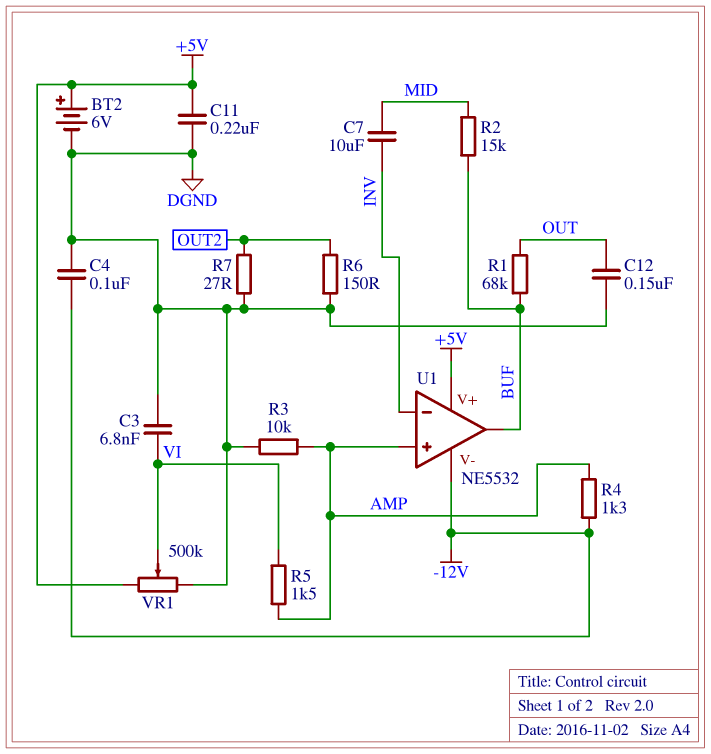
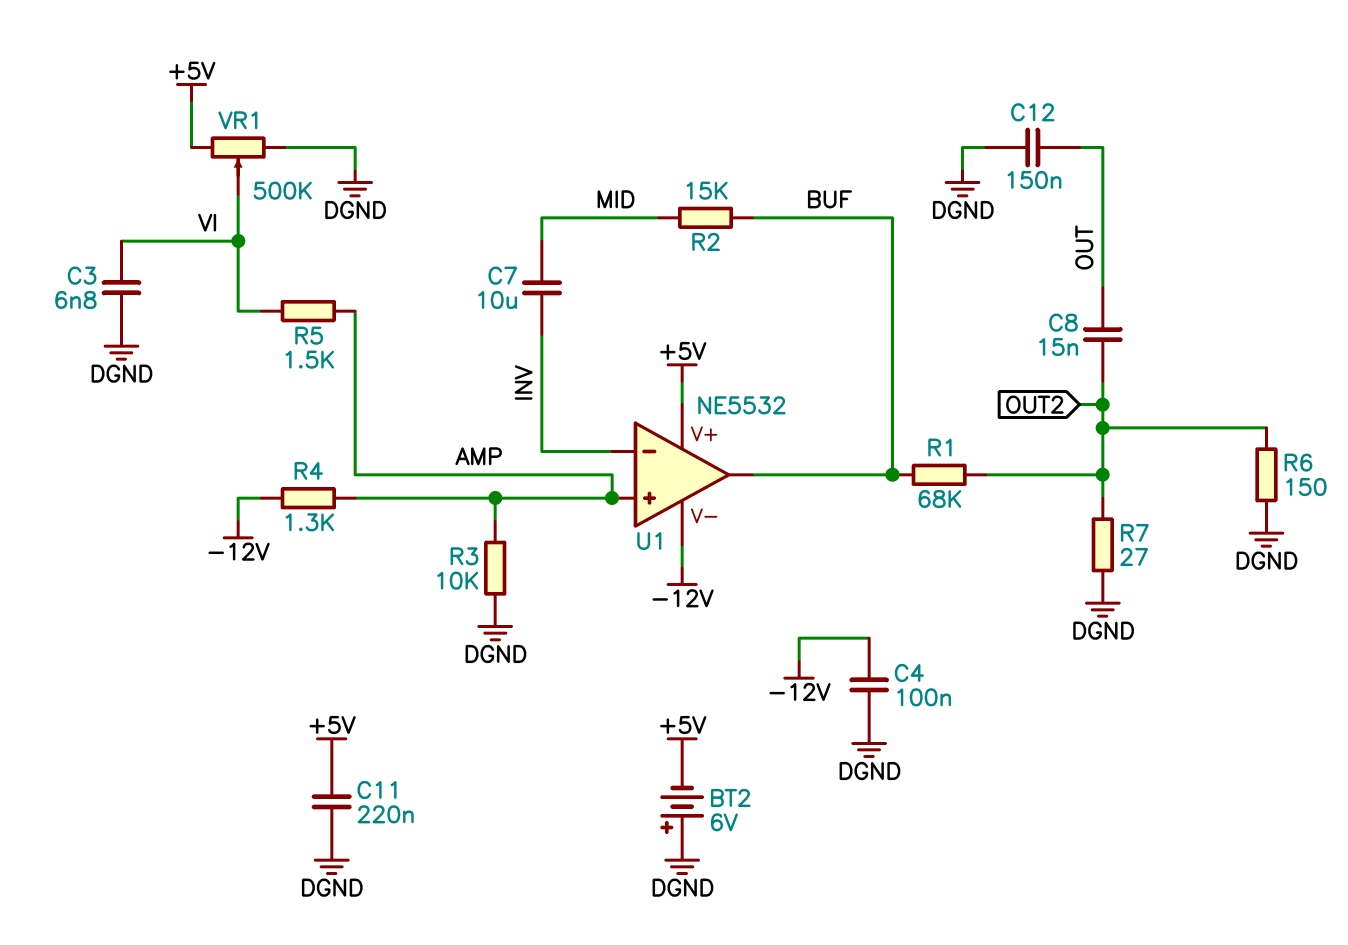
BT2: 6V (plus +5V, minus DGND) -> 6V (plus DGND, minus +5V)
C8: none -> 15nF (OUT, OUT2)
R1: 68k (BUF, OUT) -> 68k (BUF, OUT2)

